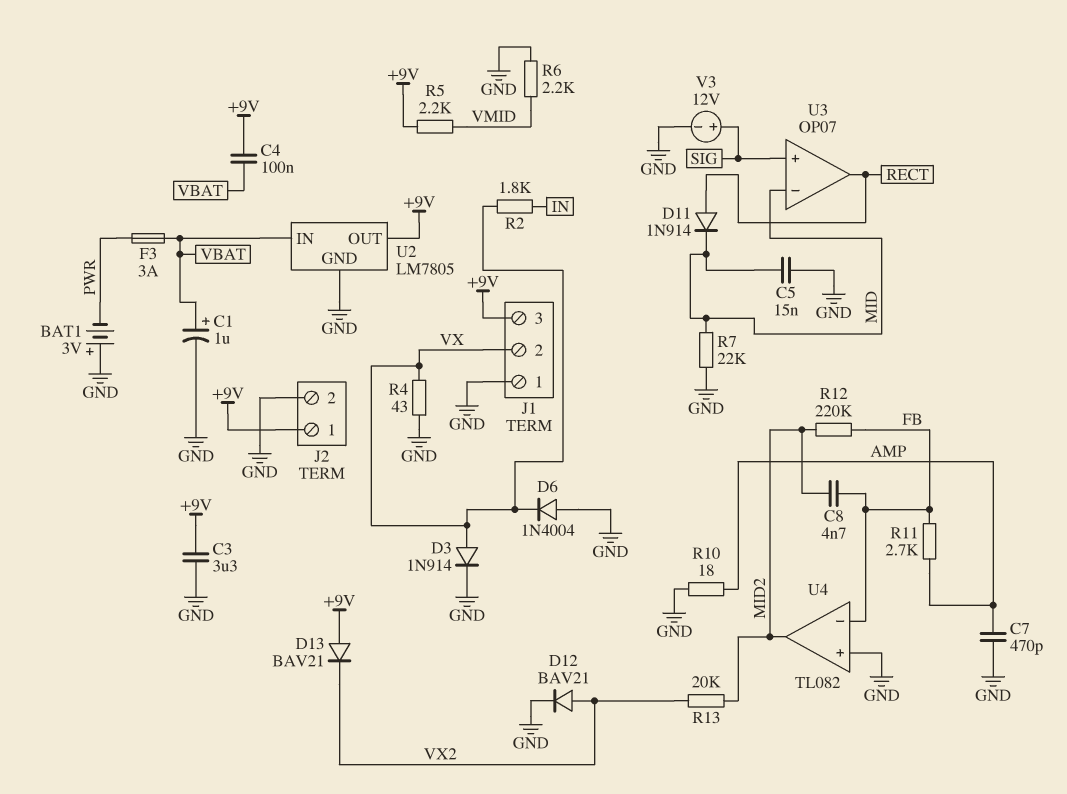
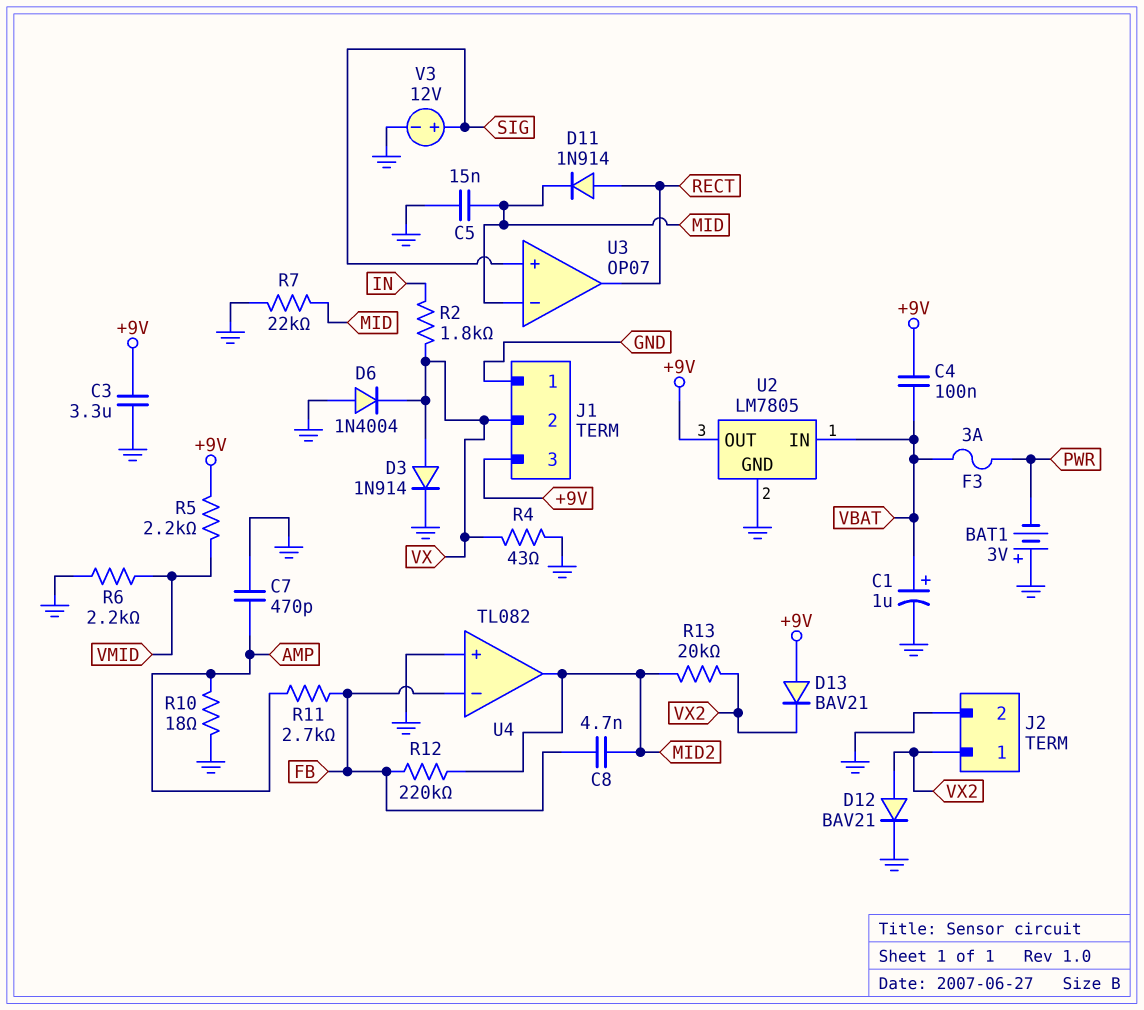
J2 pin 1: +9V -> VX2

